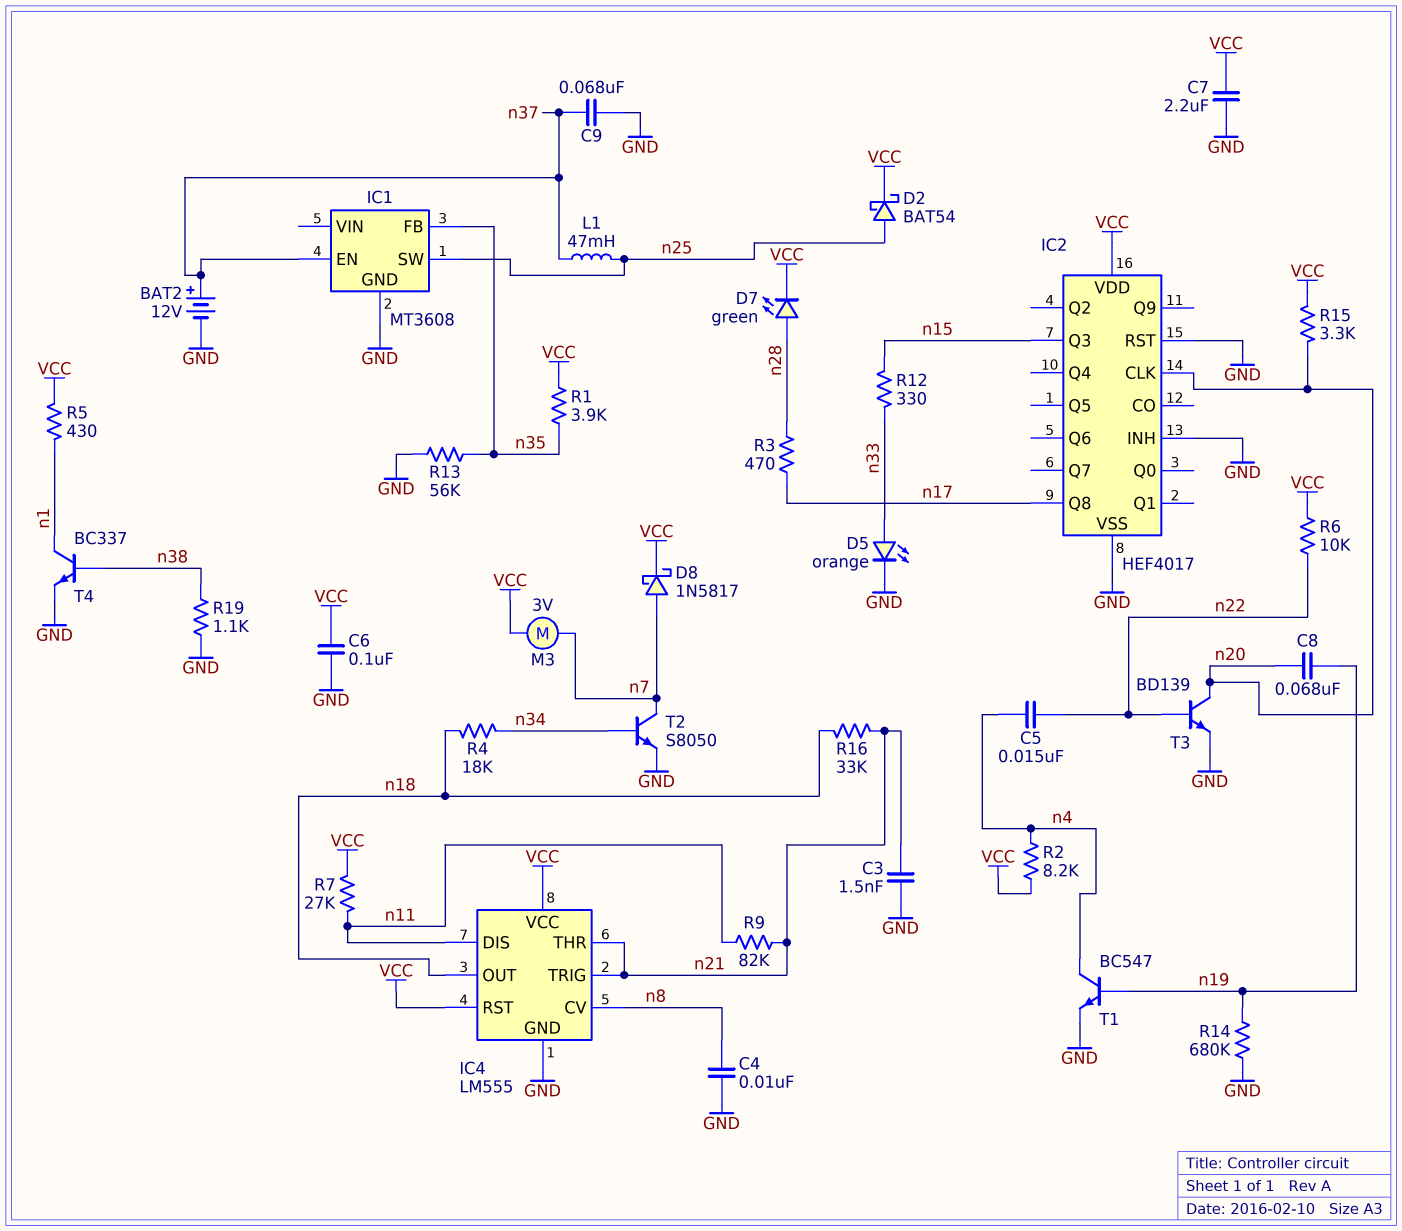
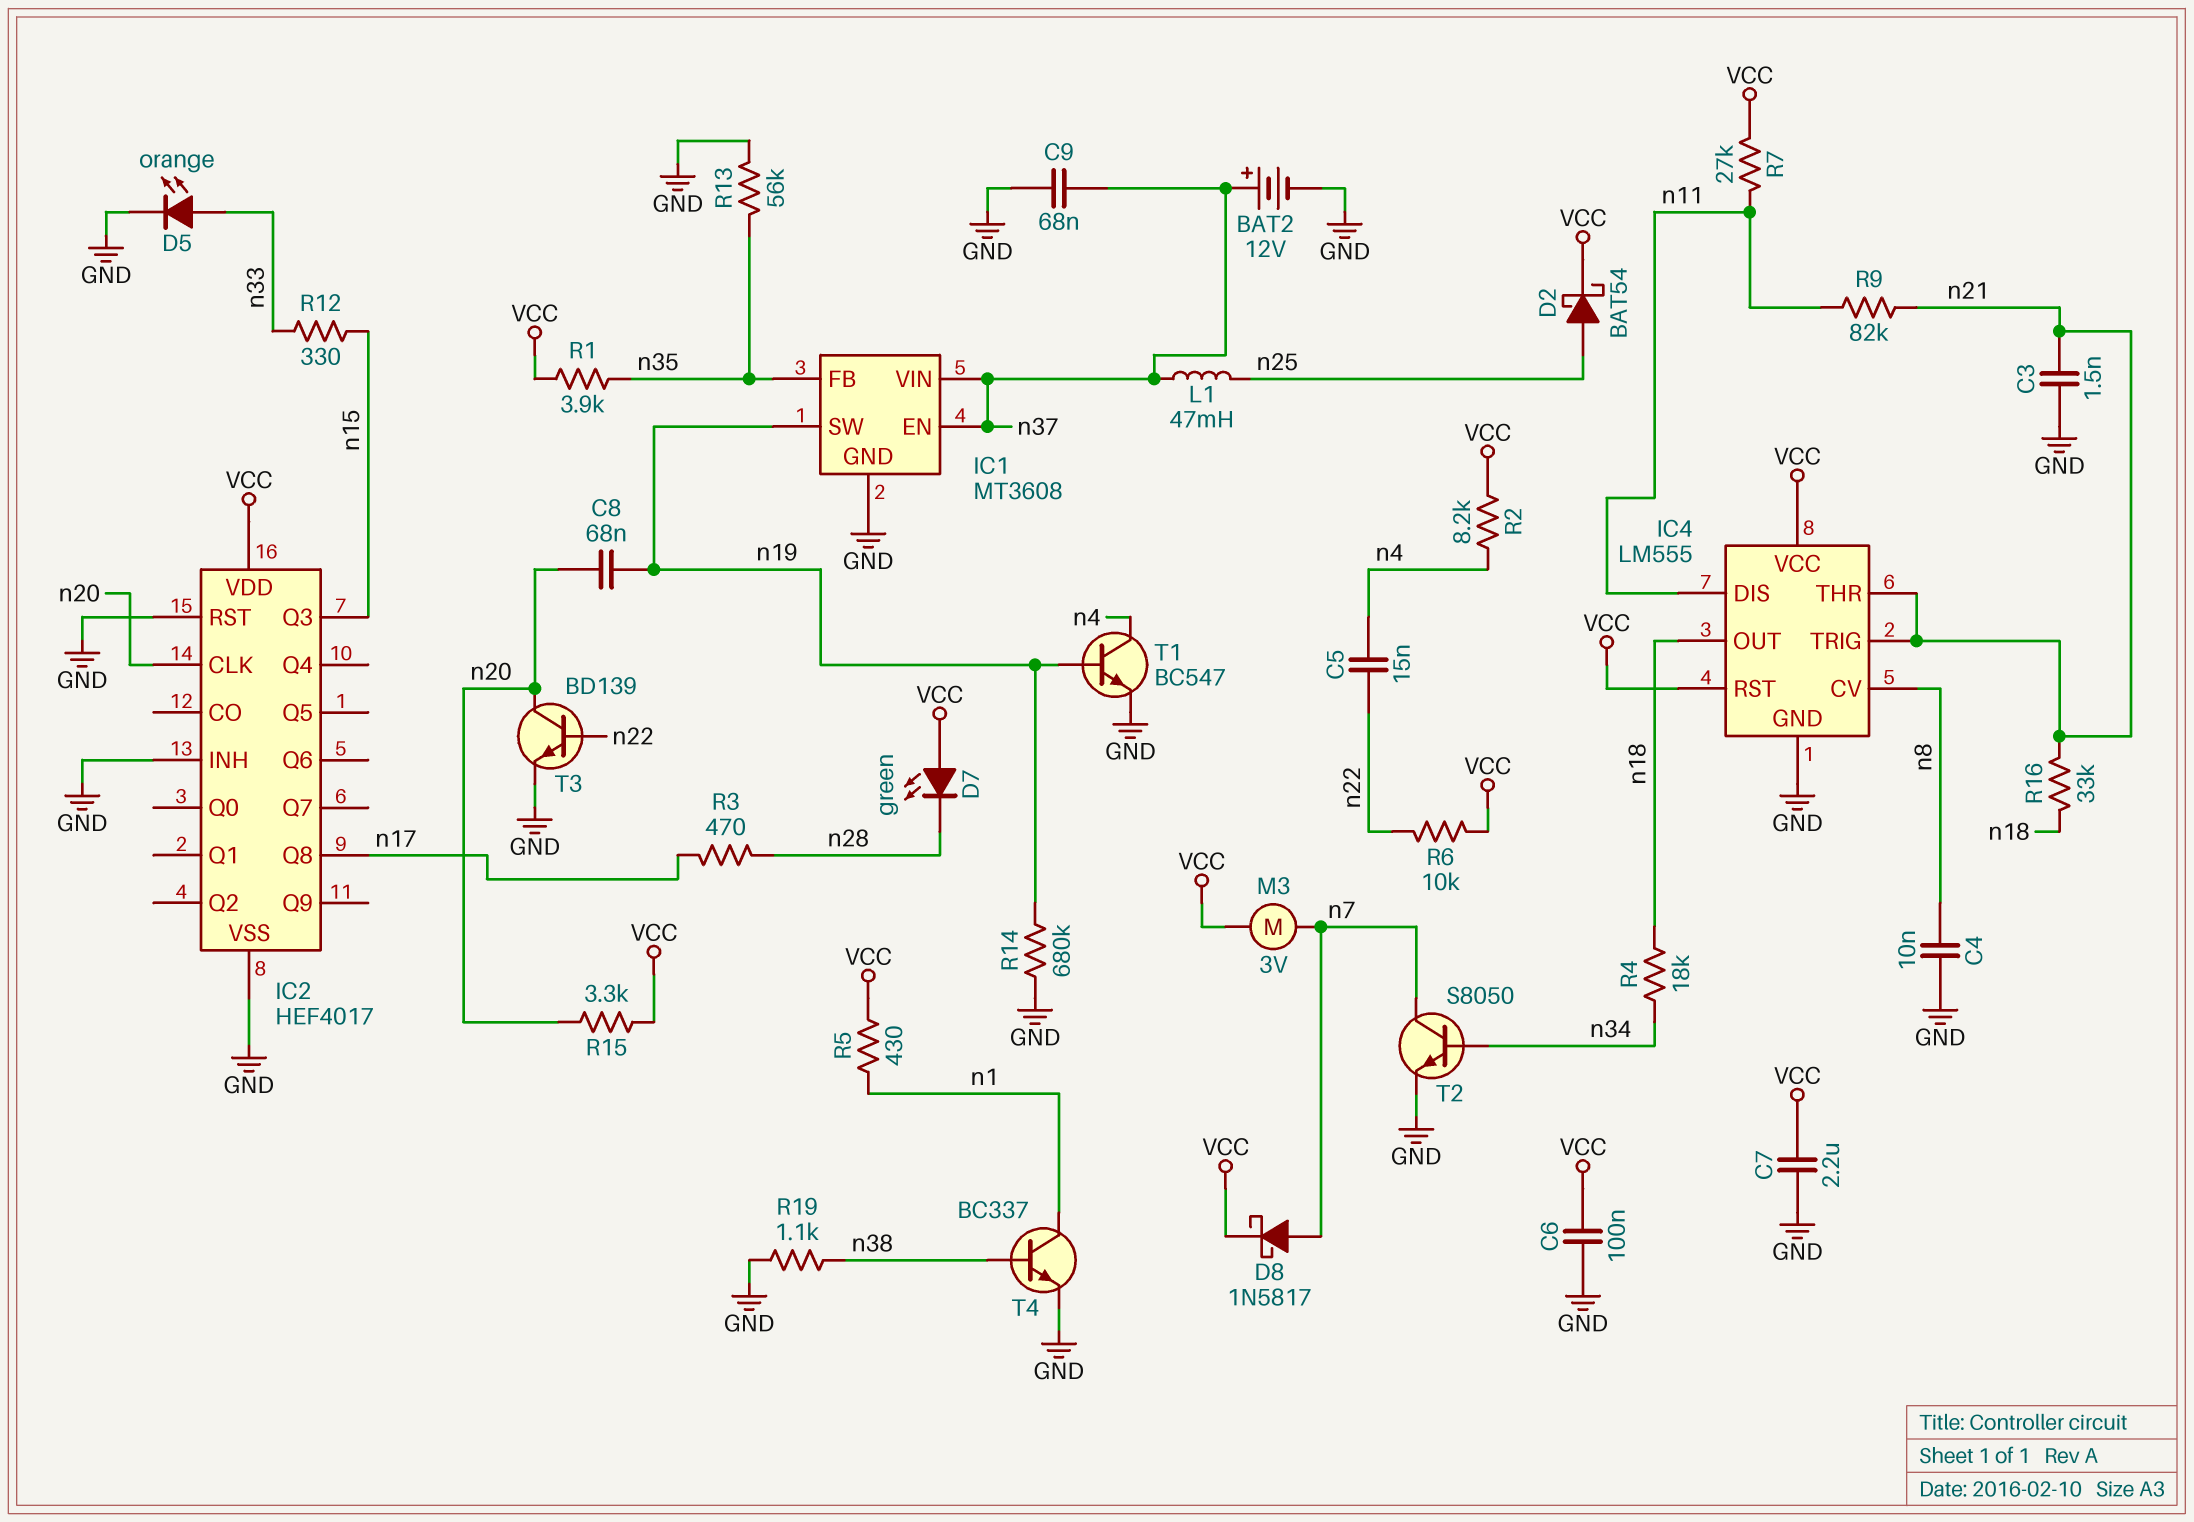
D7: LED green (A n28, K VCC) -> LED green (A VCC, K n28)
IC1 pin SW: n25 -> n19
IC1 pin VIN: none -> n37

